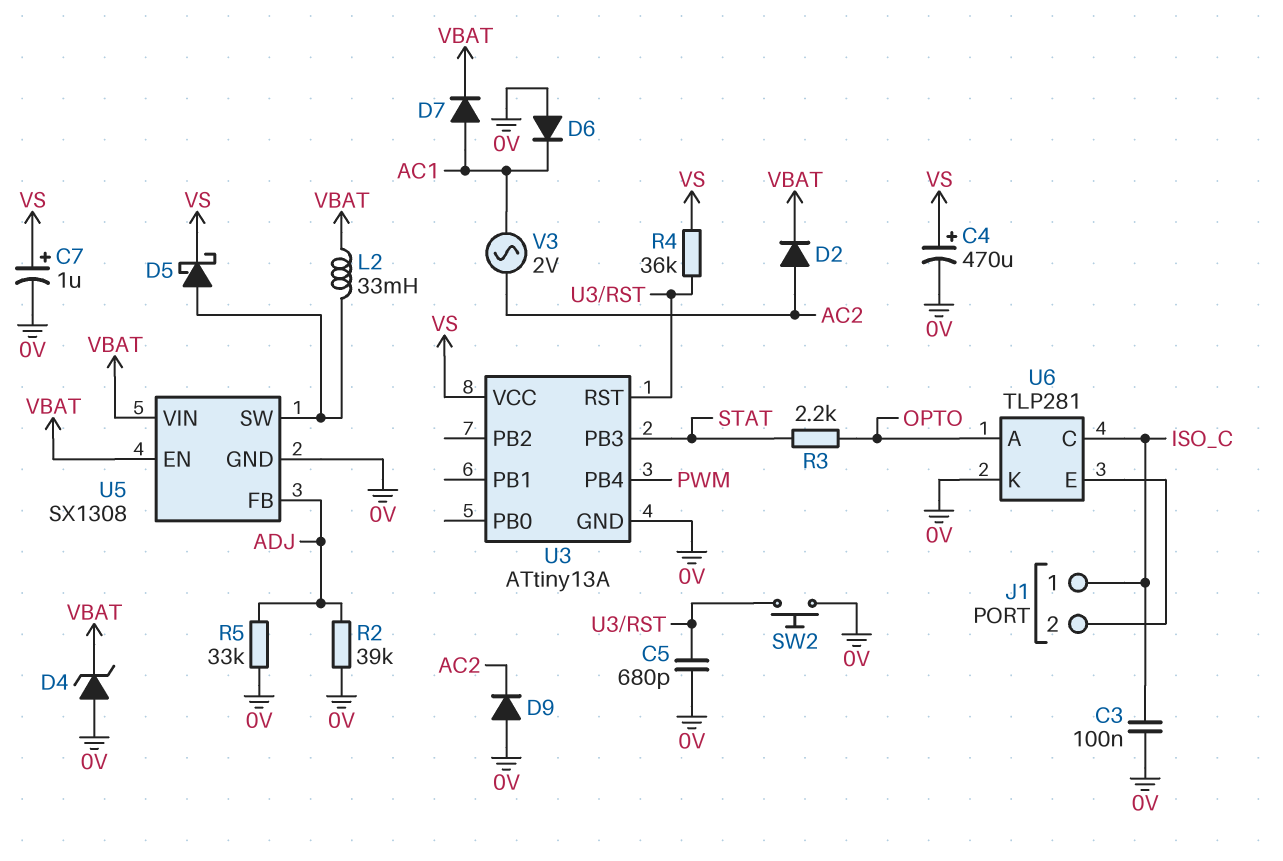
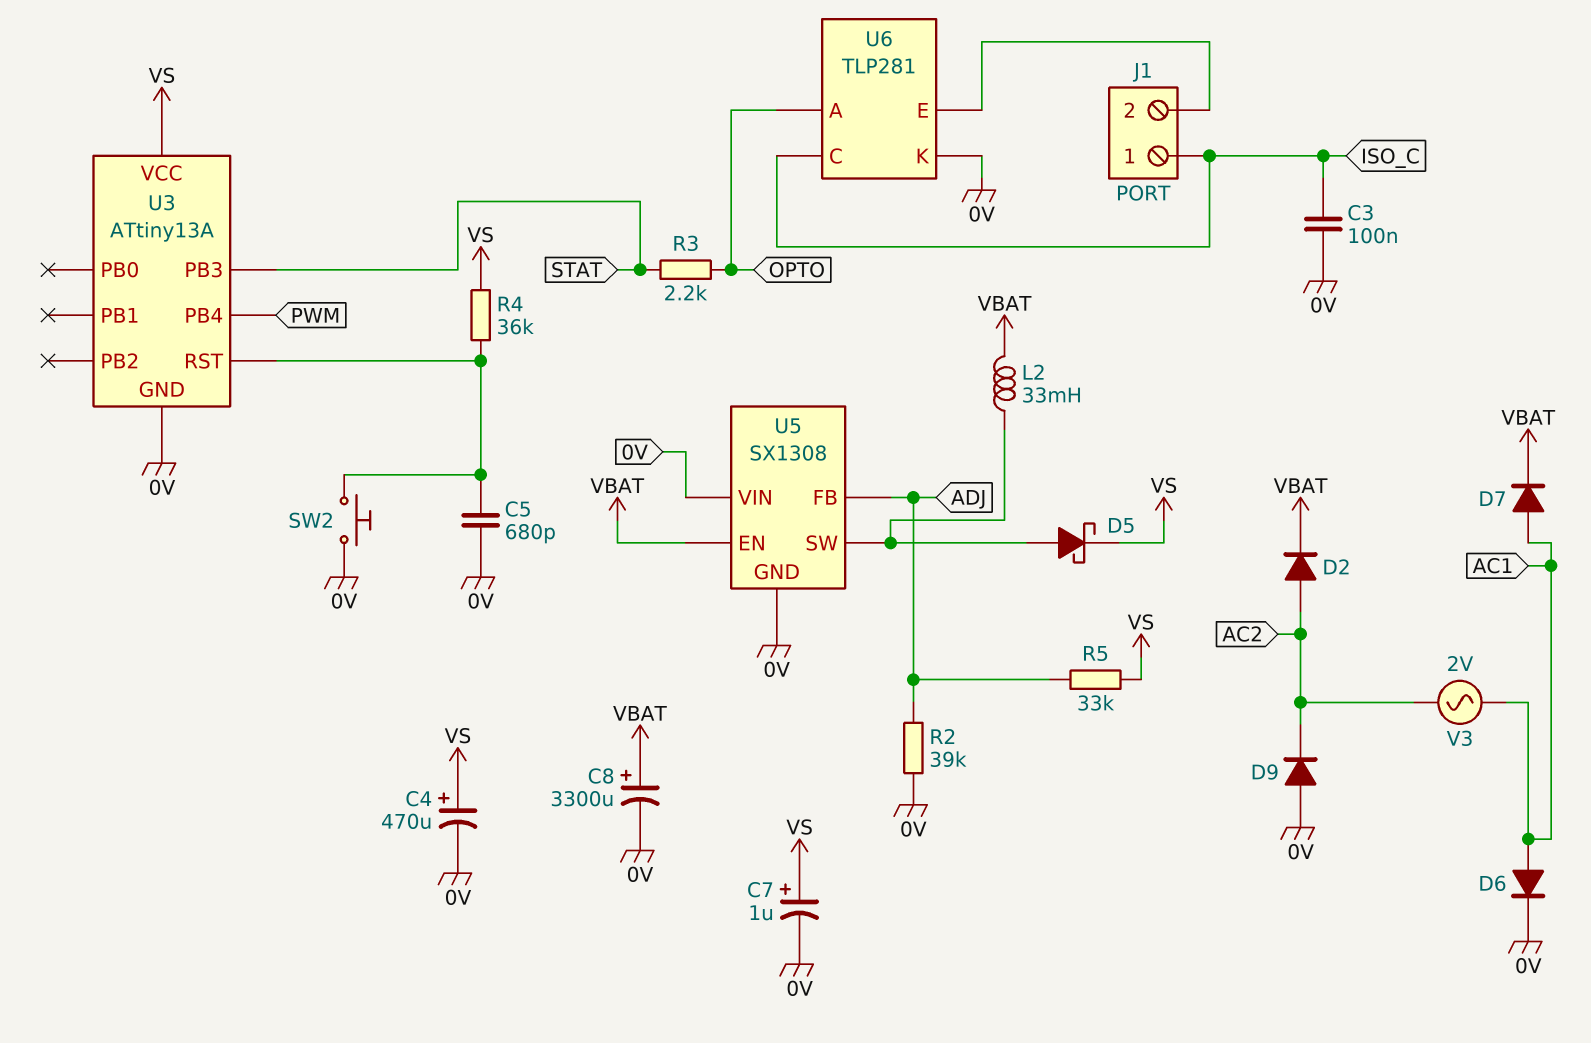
C8: none -> 3300uF (plus VBAT, minus 0V)
D4: zener (A 0V, K VBAT) -> none
D6: diode (A 0V, K AC1) -> diode (A AC1, K 0V)
R5: 33k (0V, ADJ) -> 33k (ADJ, VS)
U5 pin VIN: VBAT -> 0V

